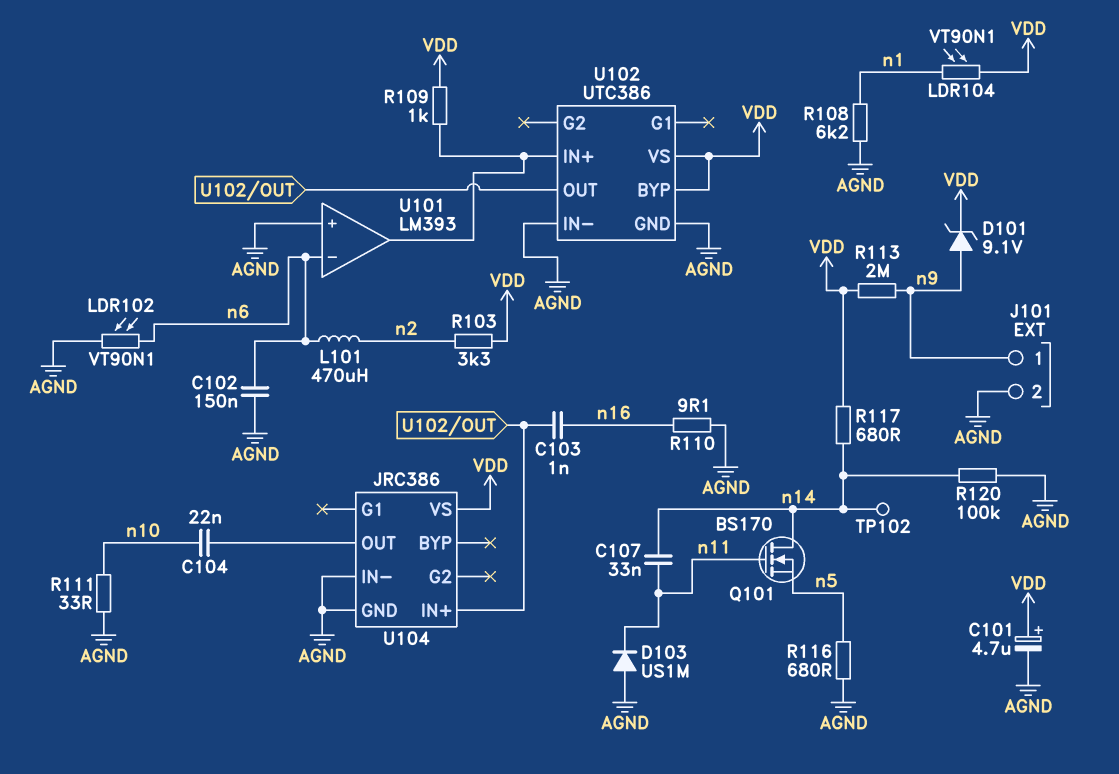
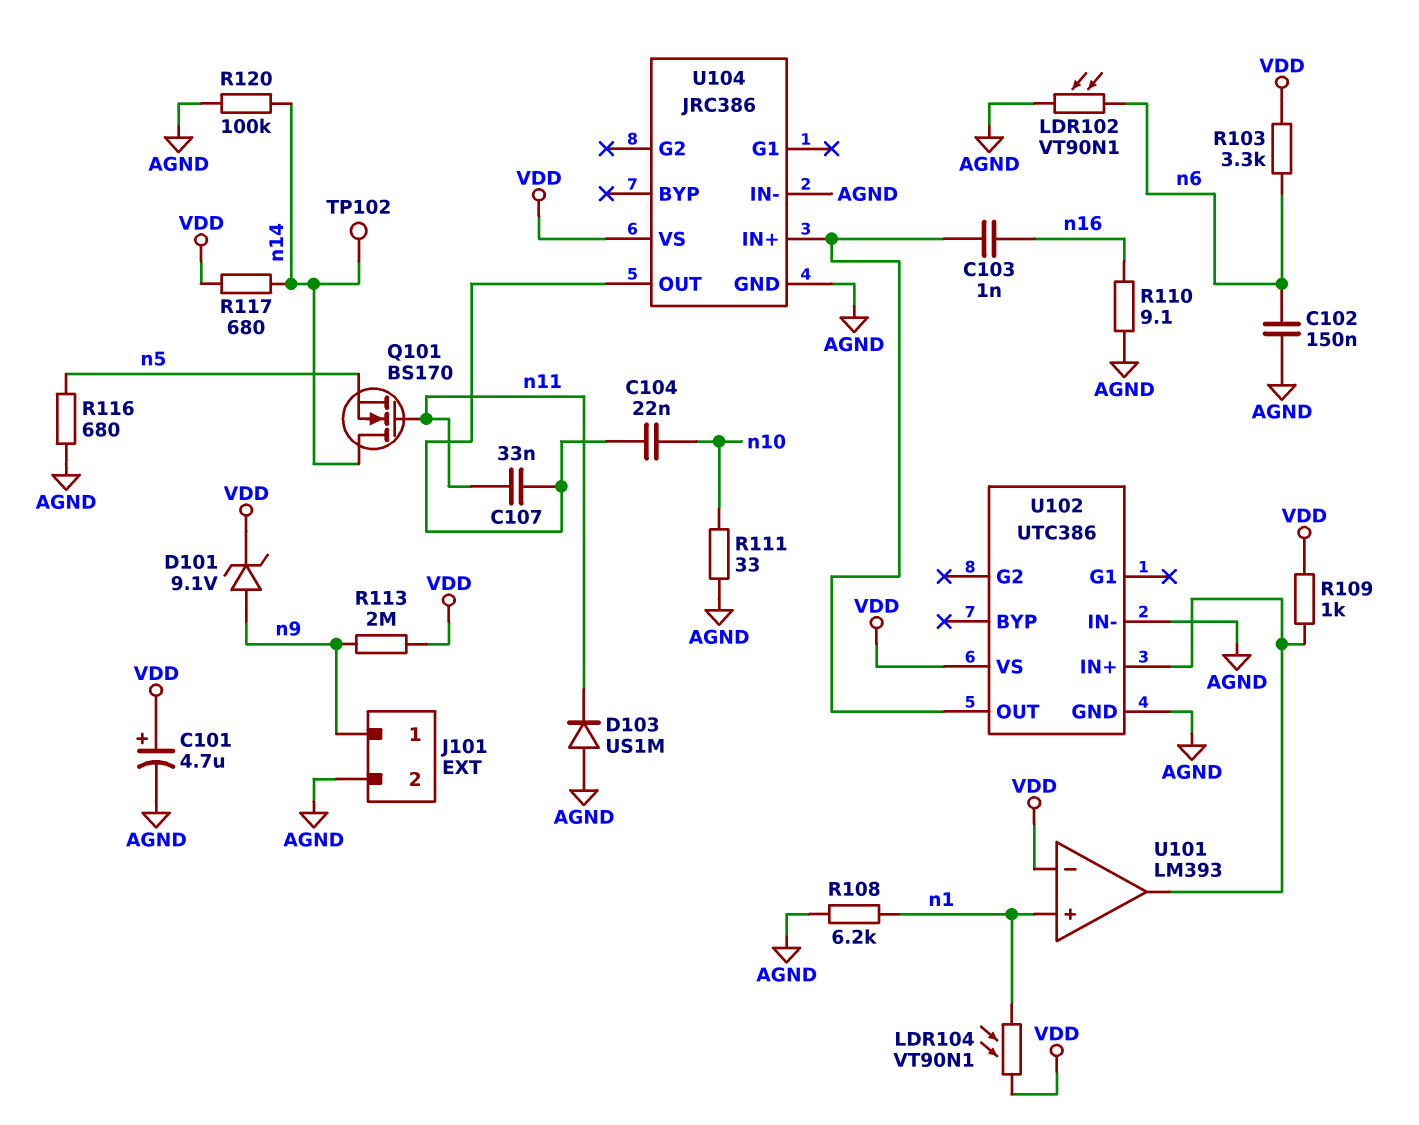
C107: 33nF (n11, n14) -> 33nF (U104/OUT, n11)
L101: 470uH (n2, n6) -> none
R103: 3.3k (VDD, n2) -> 3.3k (VDD, n6)
U101 pin in+: AGND -> n1
U101 pin in-: n6 -> VDD
U102 pin BYP: VDD -> none

